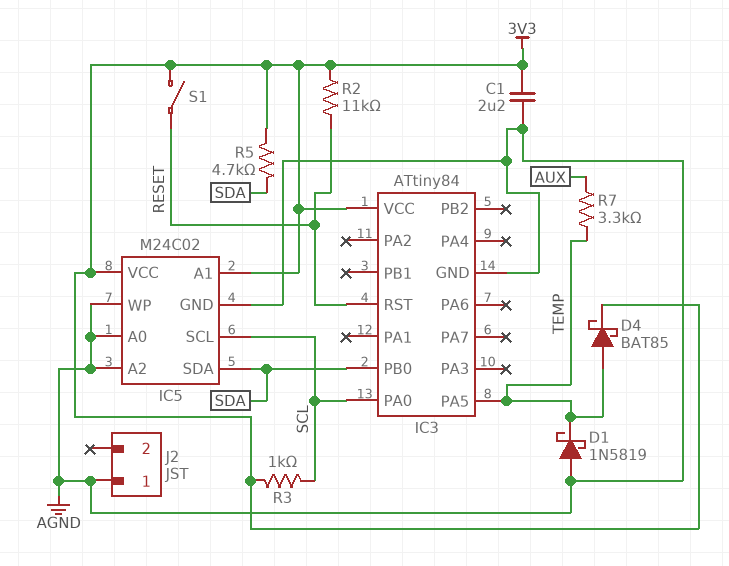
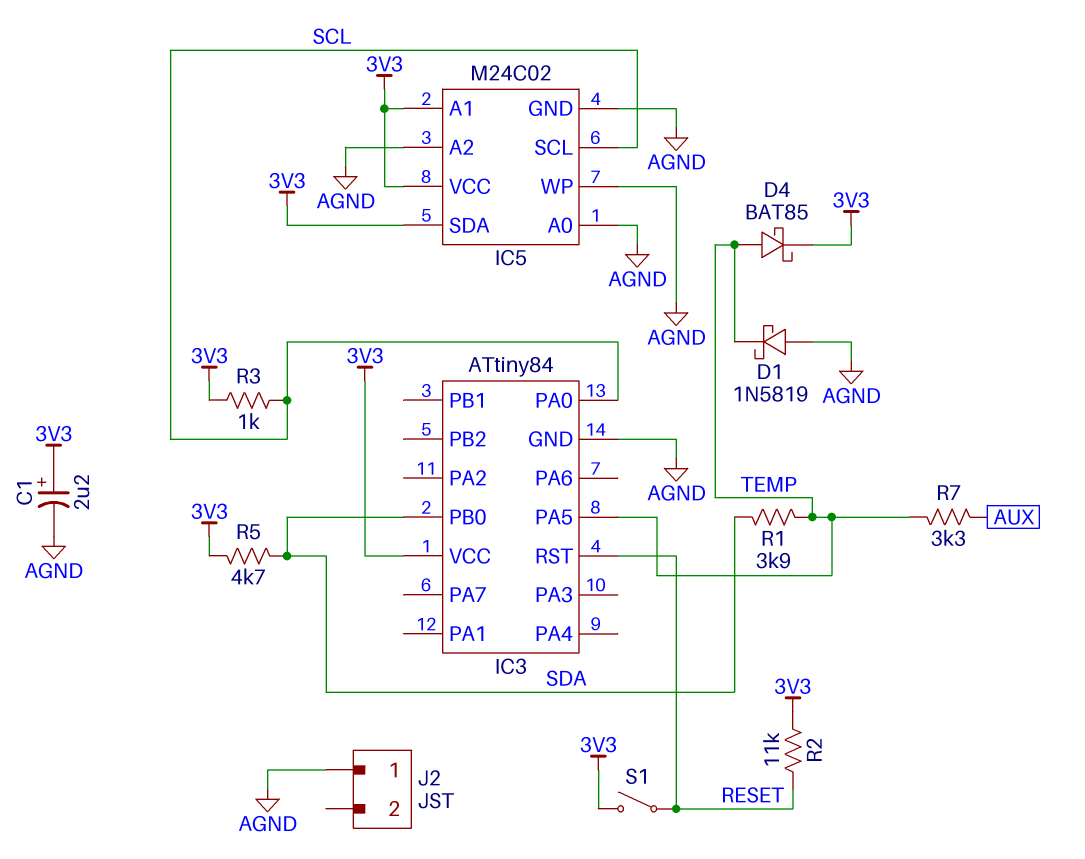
C1: 2.2uF (3V3, AGND) -> 2.2uF (plus 3V3, minus AGND)
IC5 pin SDA: SDA -> 3V3
R1: none -> 3.9k (SDA, TEMP)

